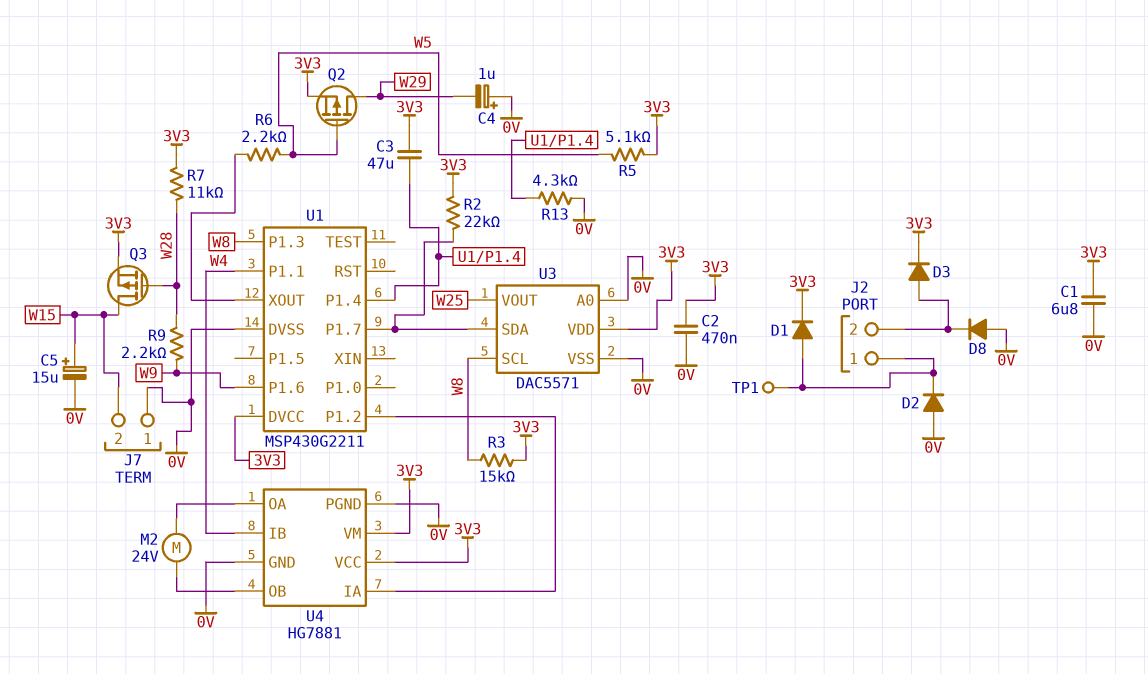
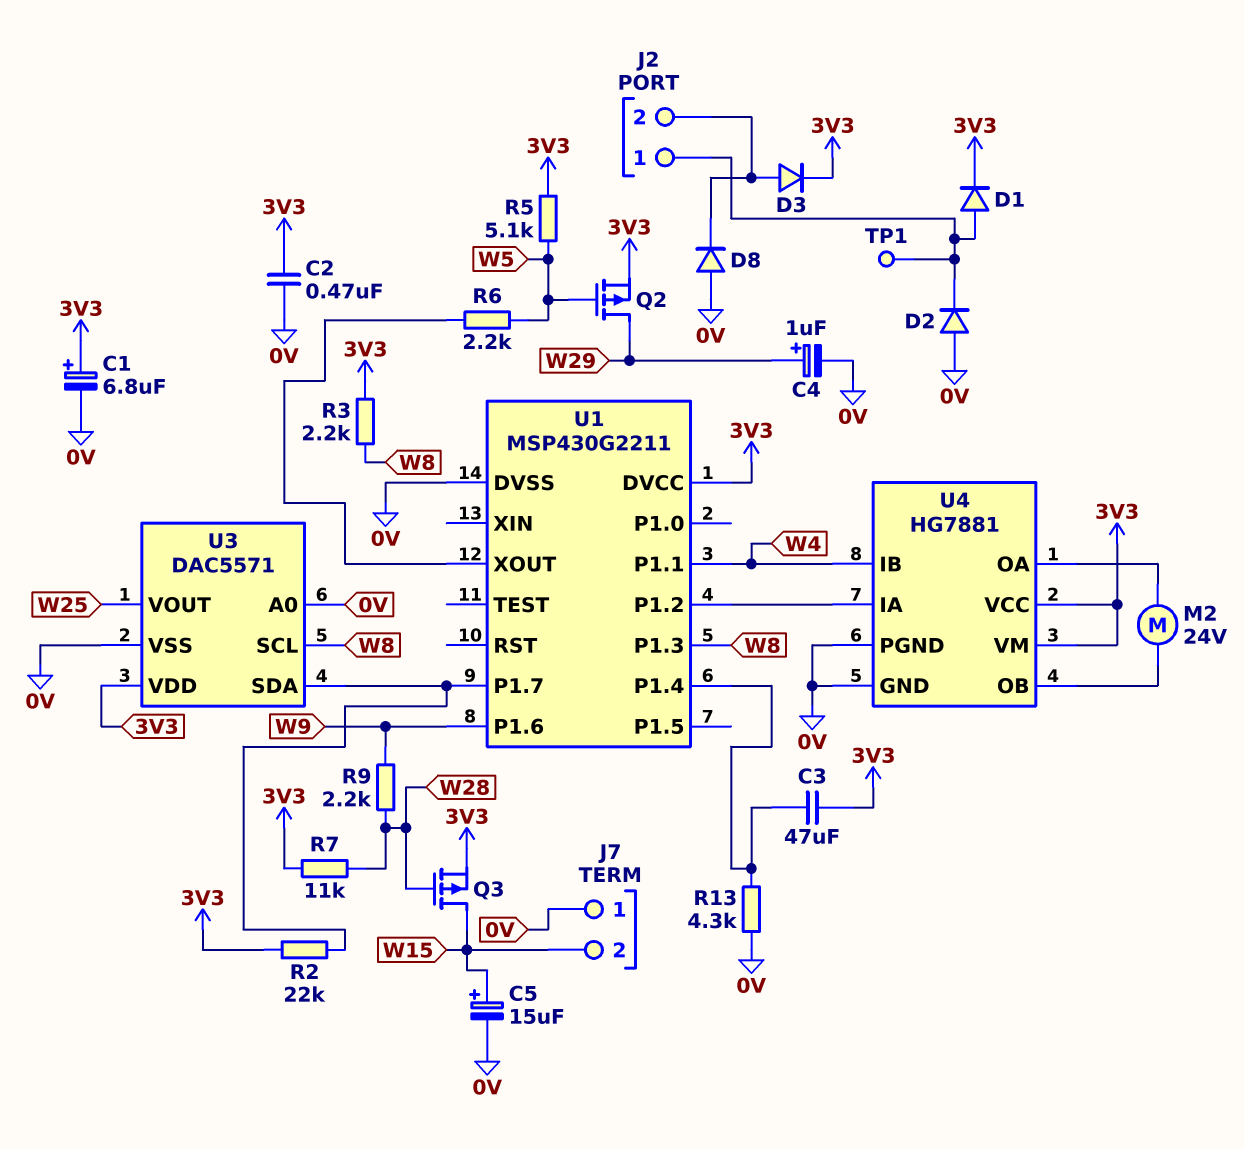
C1: 6.8uF (0V, 3V3) -> 6.8uF (plus 3V3, minus 0V)
C4: 1uF (plus 0V, minus W29) -> 1uF (plus W29, minus 0V)
R3: 15k (3V3, W8) -> 2.2k (3V3, W8)

